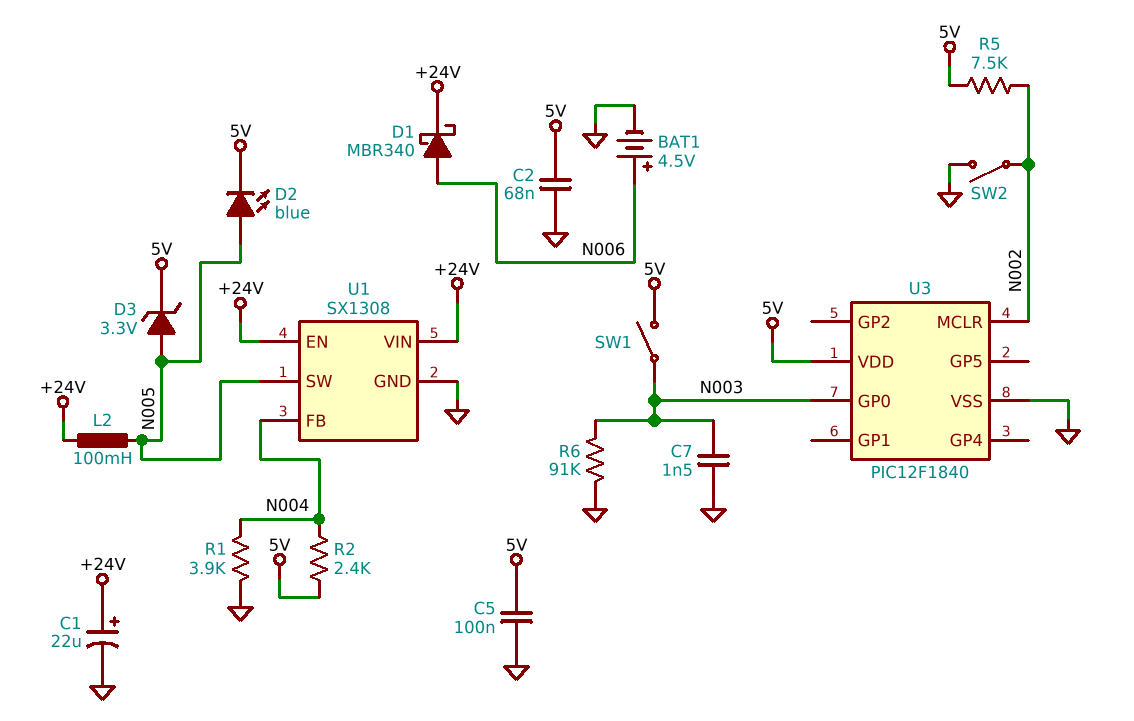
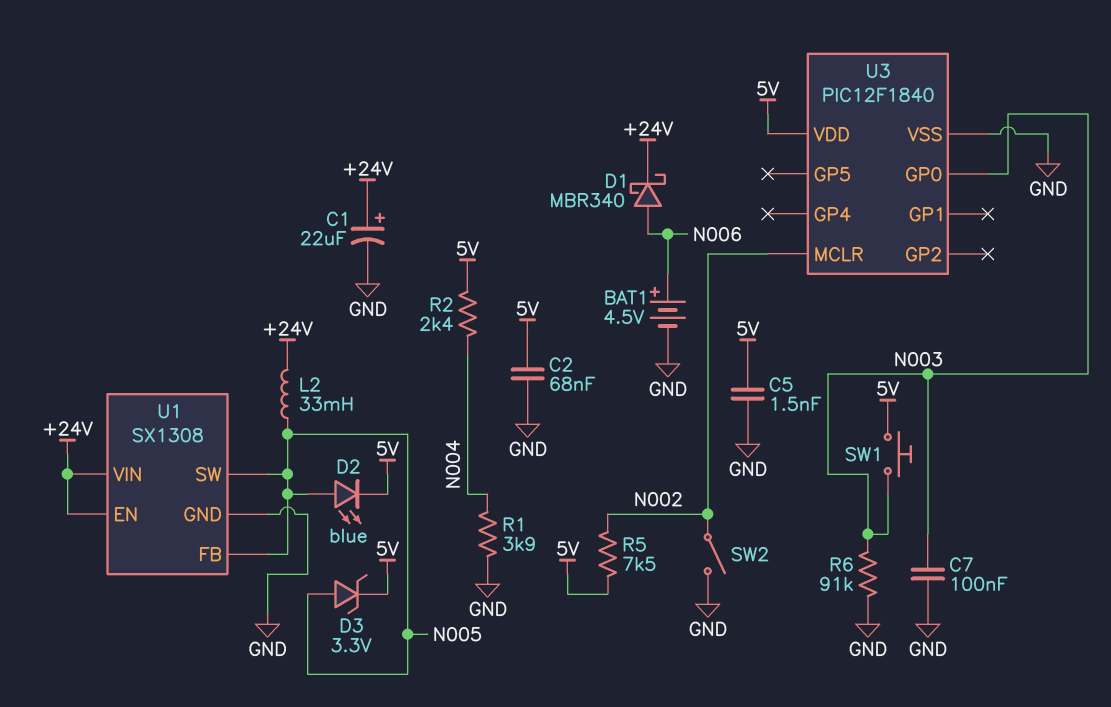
C5: 100nF (5V, GND) -> 1.5nF (5V, GND)
C7: 1.5nF (GND, N003) -> 100nF (GND, N003)
L2: 100mH (+24V, N005) -> 33mH (+24V, N005)
SW1: switch (5V, N003) -> button (5V, N003)
U1 pin FB: N004 -> N005

